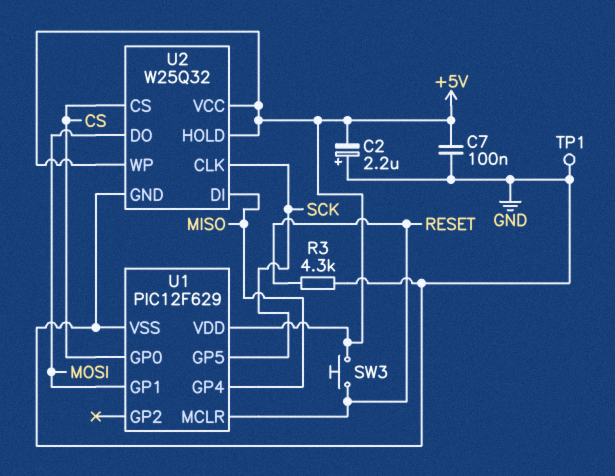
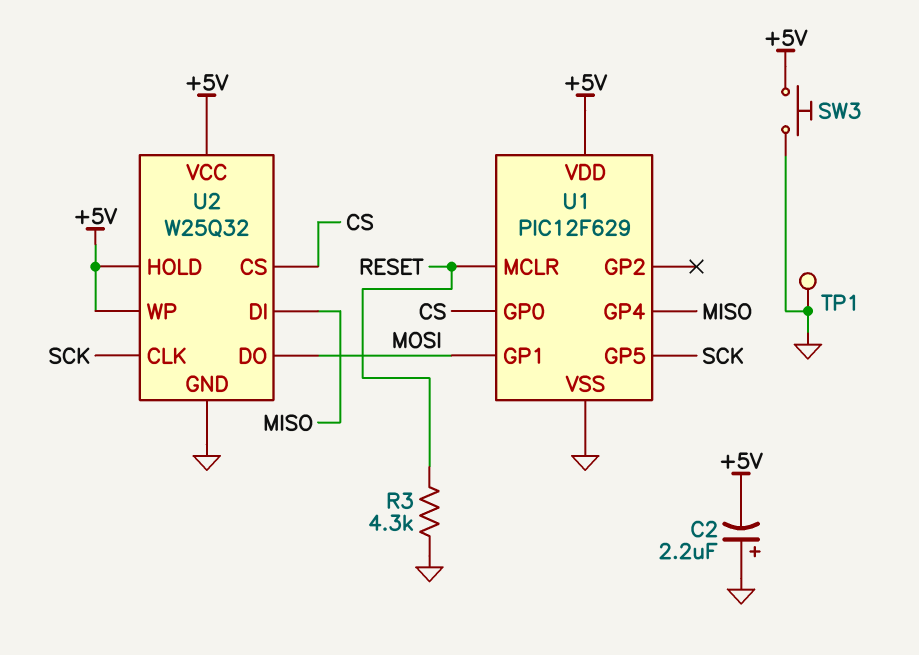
C7: 100nF (+5V, GND) -> none
SW3: button (+5V, RESET) -> button (+5V, GND)

